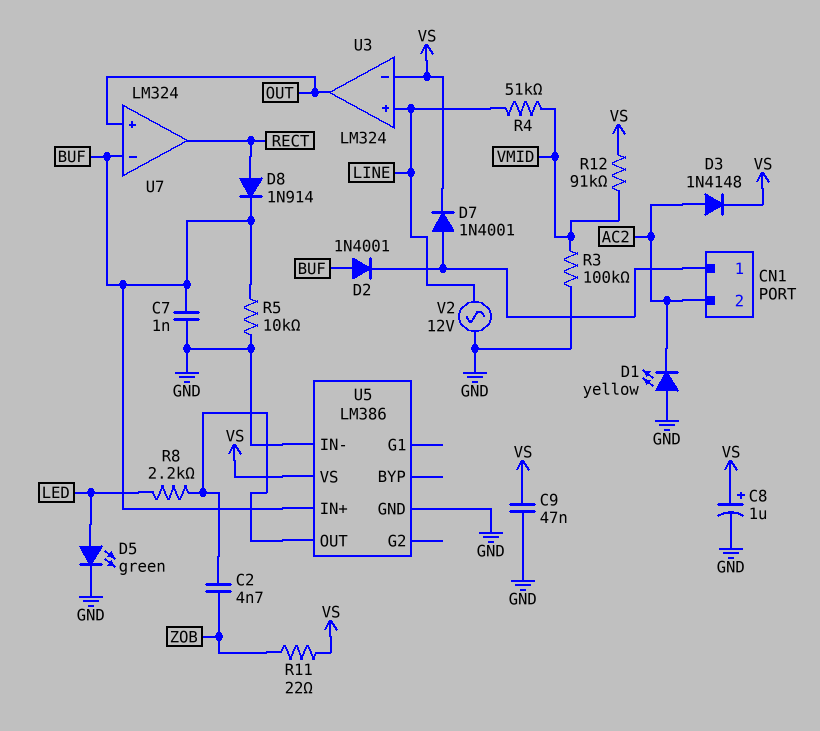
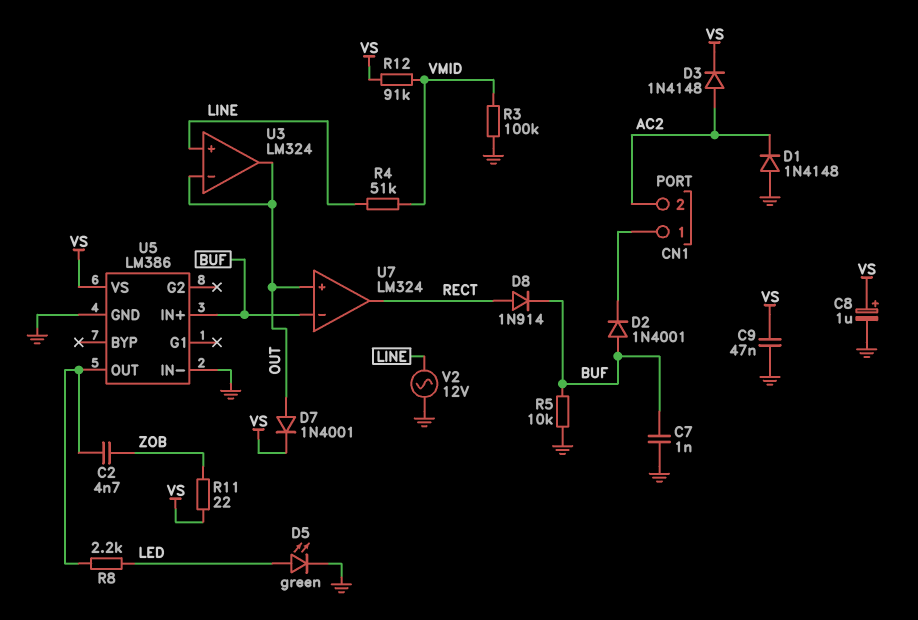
D1: LED yellow (A GND, K AC2) -> diode 1N4148 (A GND, K AC2)
D7: diode 1N4001 (A CN1/1, K VS) -> diode 1N4001 (A OUT, K VS)
U3 pin in-: VS -> OUT

